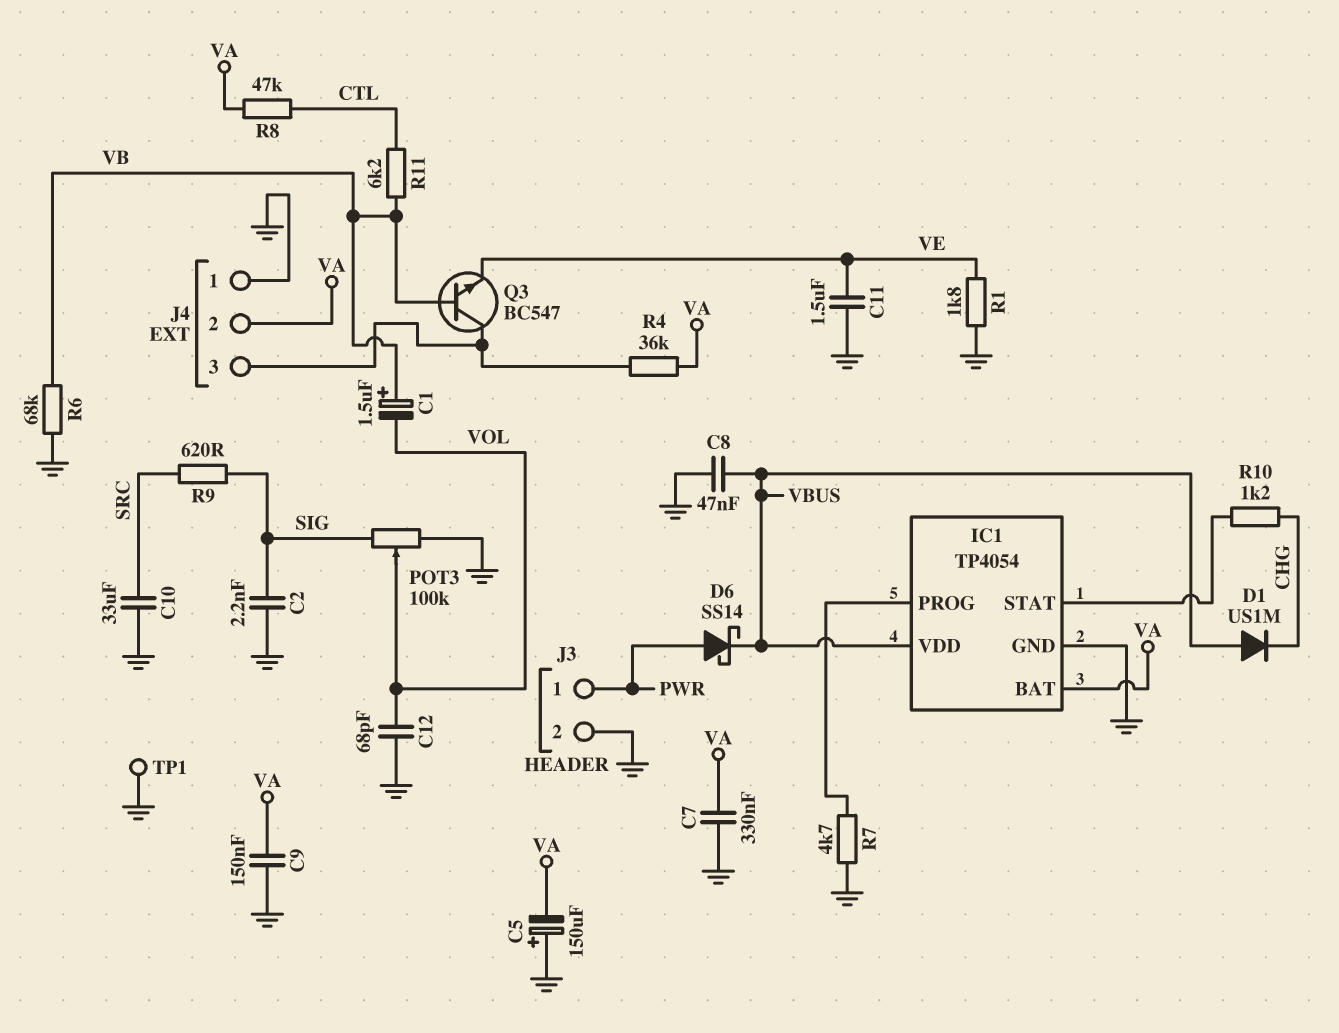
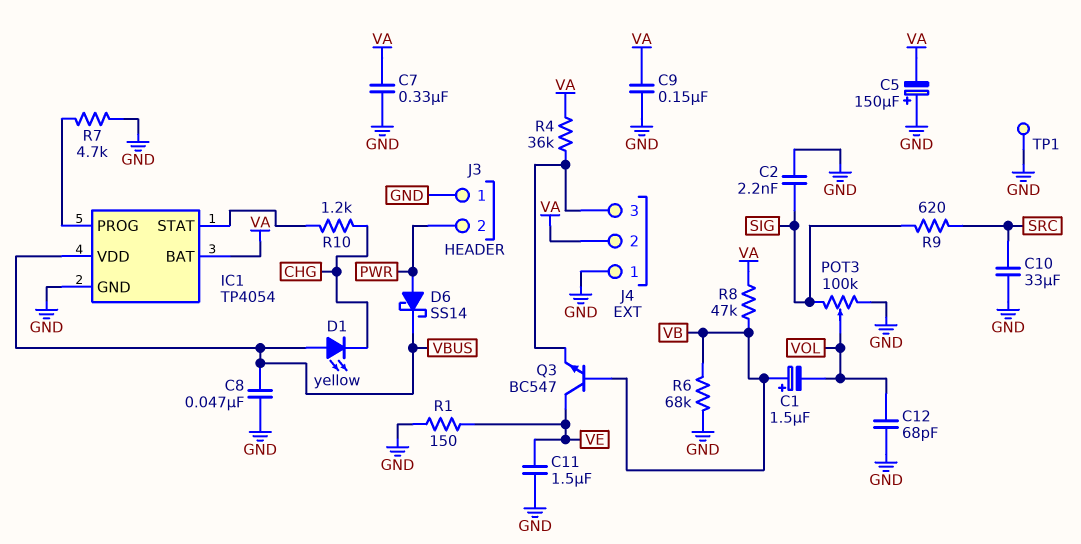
D1: diode US1M (A VBUS, K CHG) -> LED yellow (A VBUS, K CHG)
J3 pin 1: PWR -> GND
J3 pin 2: GND -> PWR
Q3: NPN BC547 (B VB, C J4/3, E VE) -> NPN BC547 (B VB, C VE, E J4/3)
R1: 1.8k (GND, VE) -> 150 (GND, VE)
R8: 47k (CTL, VA) -> 47k (VA, VB)
R11: 6.2k (CTL, VB) -> none

